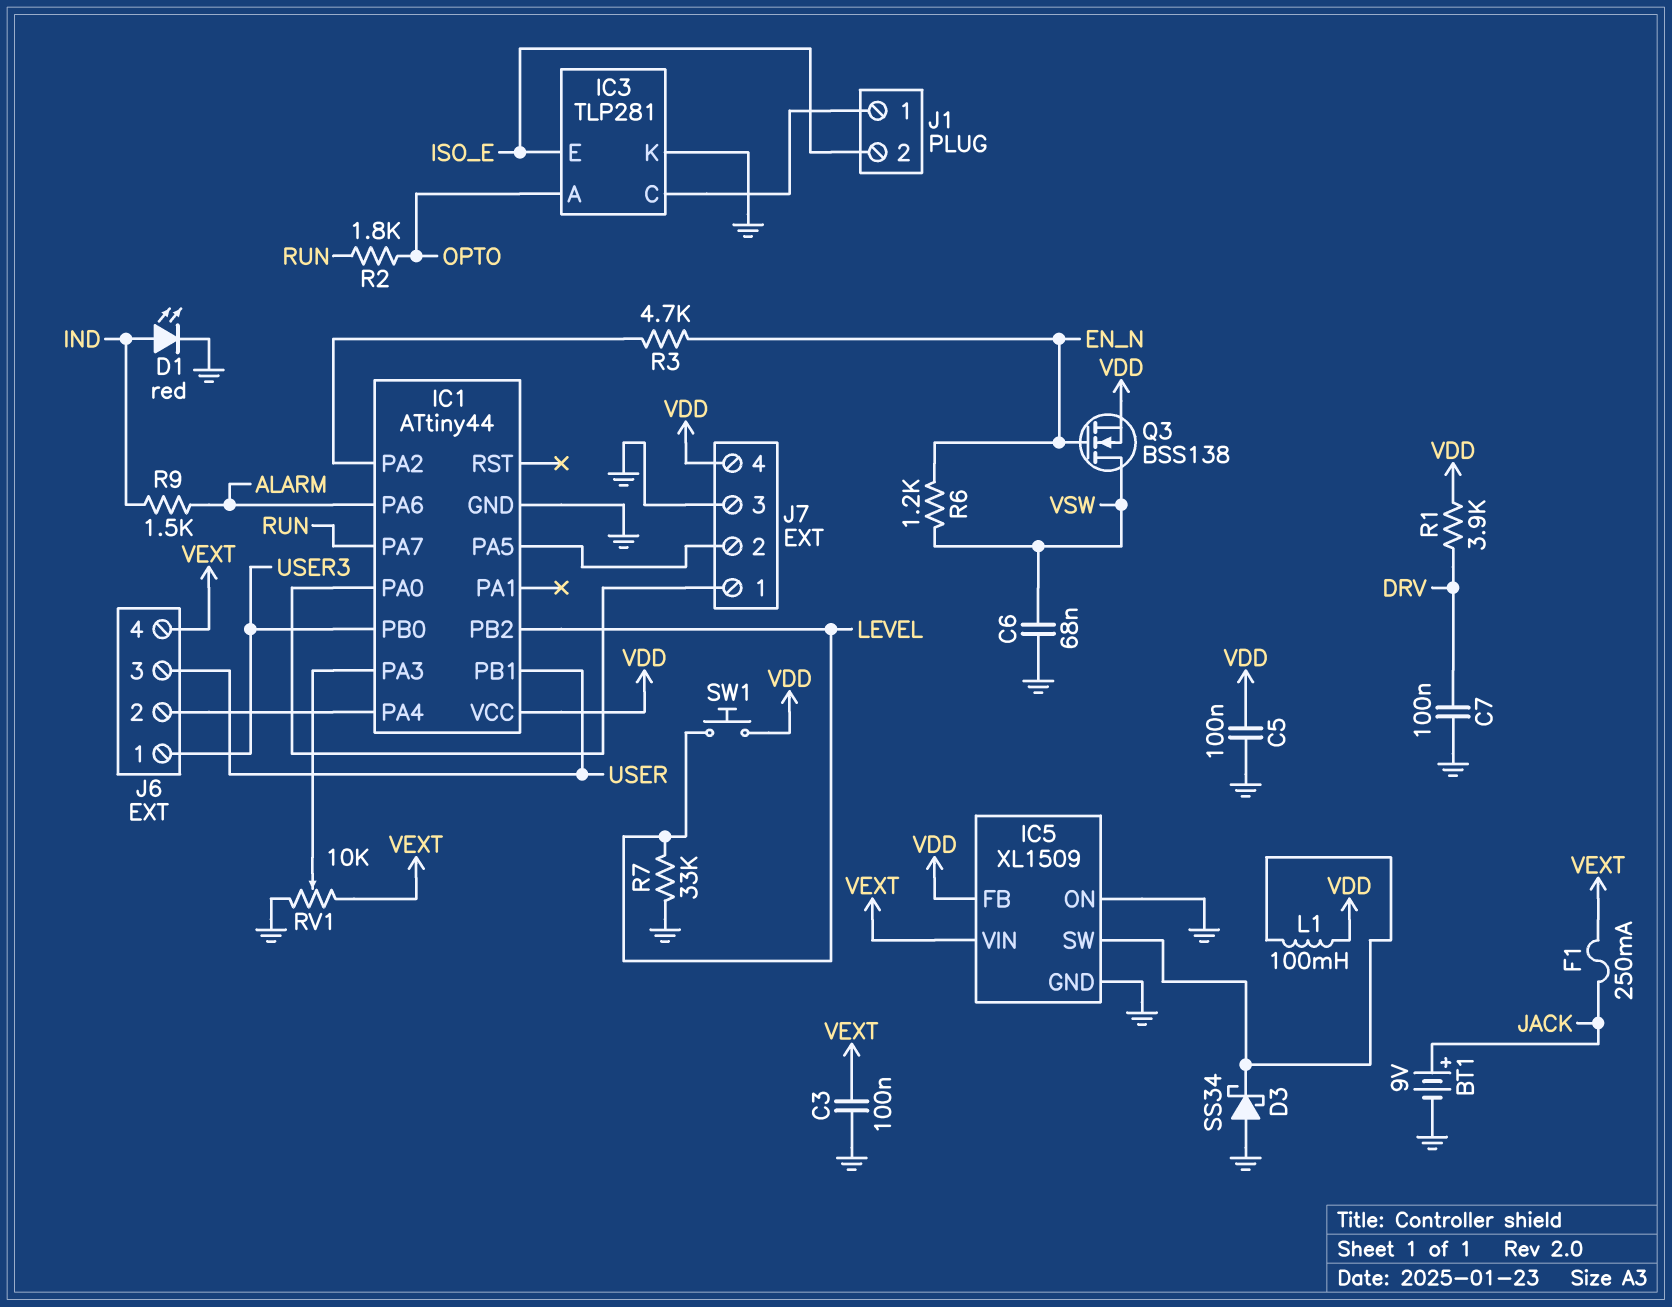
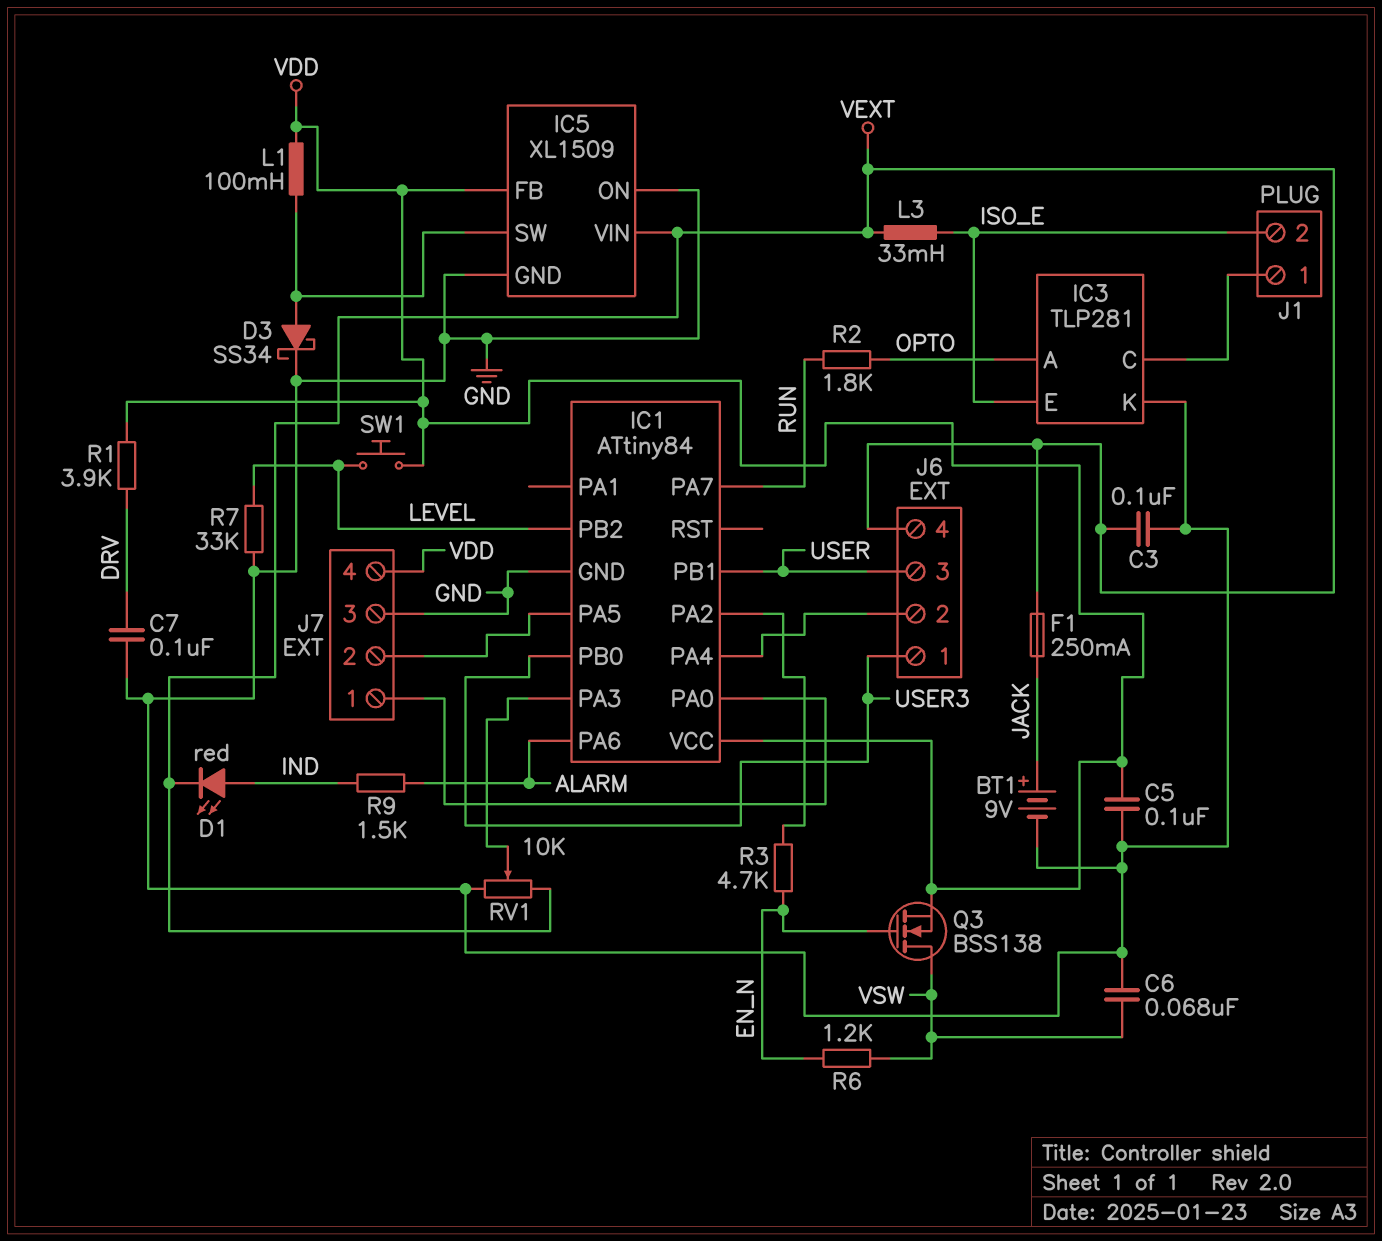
D1: LED red (A IND, K GND) -> LED red (A IND, K VEXT)
D3: schottky SS34 (A GND, K IC5/SW) -> schottky SS34 (A IC5/SW, K GND)
IC1: ATtiny44 -> ATtiny84
L3: none -> 33mH (ISO_E, VEXT)

